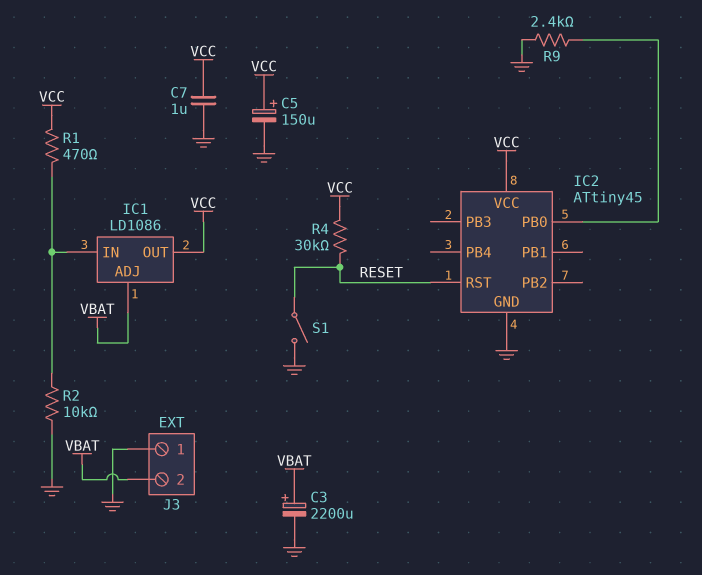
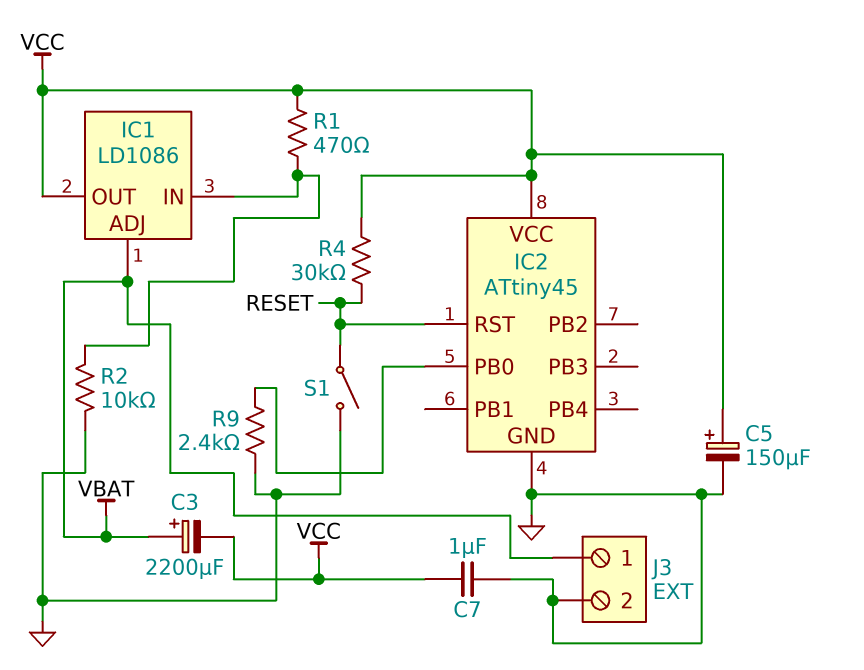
C3: 2200uF (plus VBAT, minus GND) -> 2200uF (plus VBAT, minus VCC)
J3 pin 1: GND -> VBAT
J3 pin 2: VBAT -> GND

